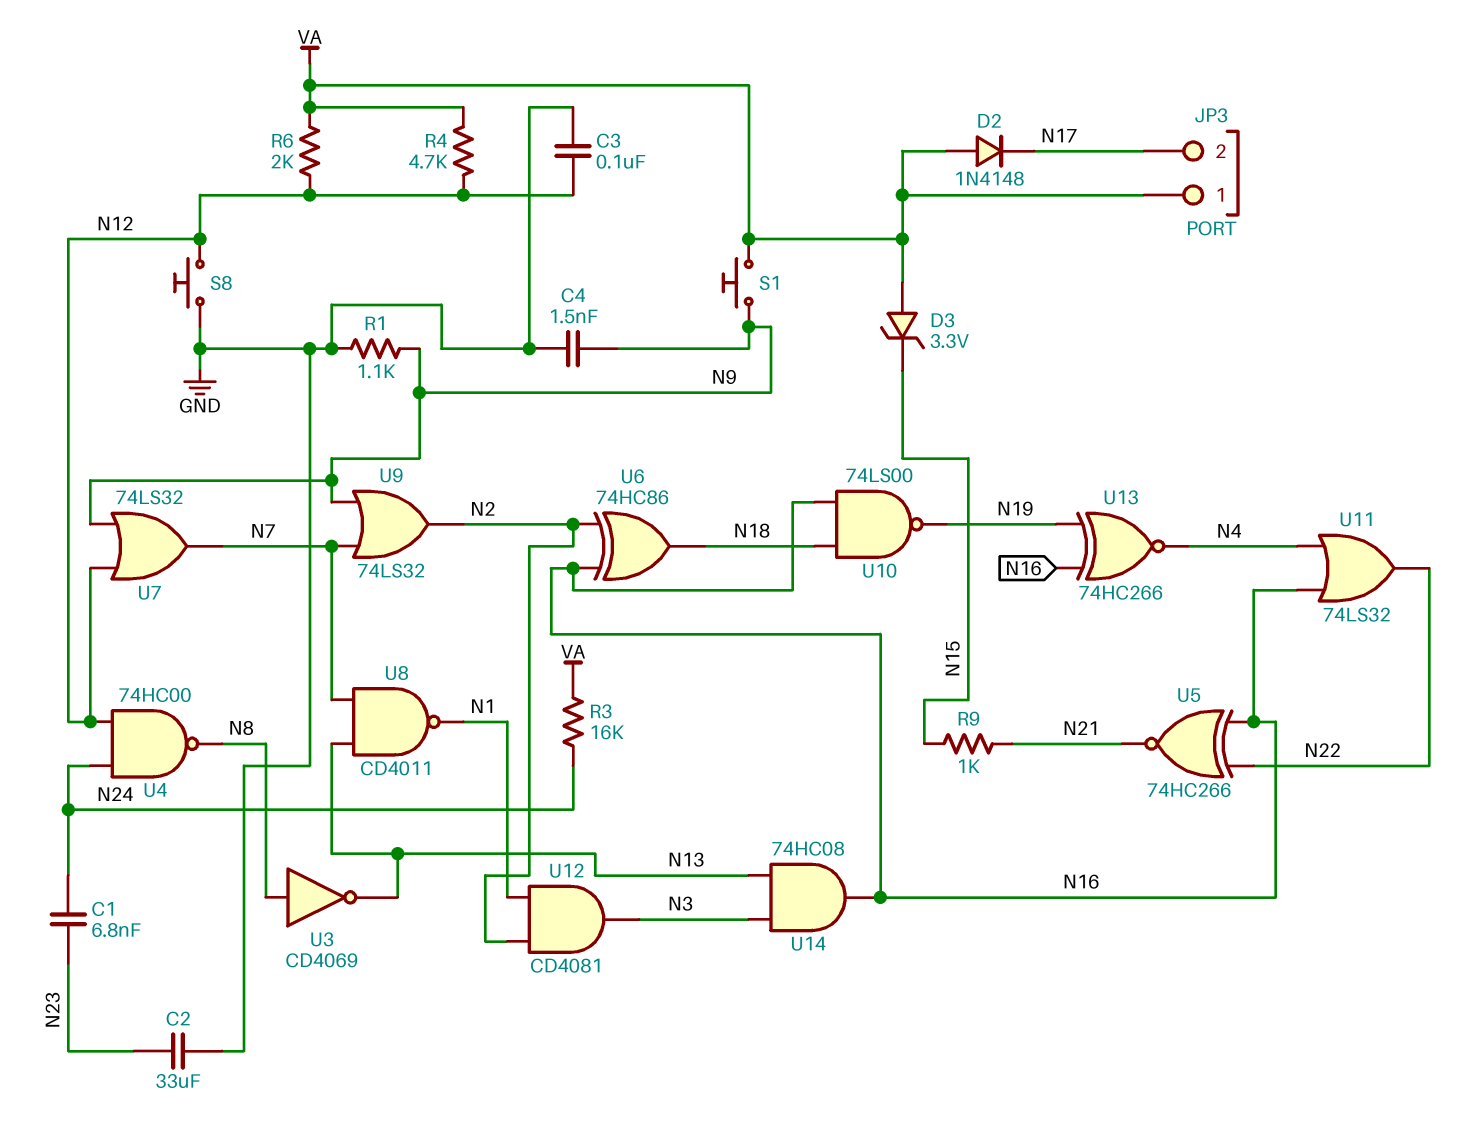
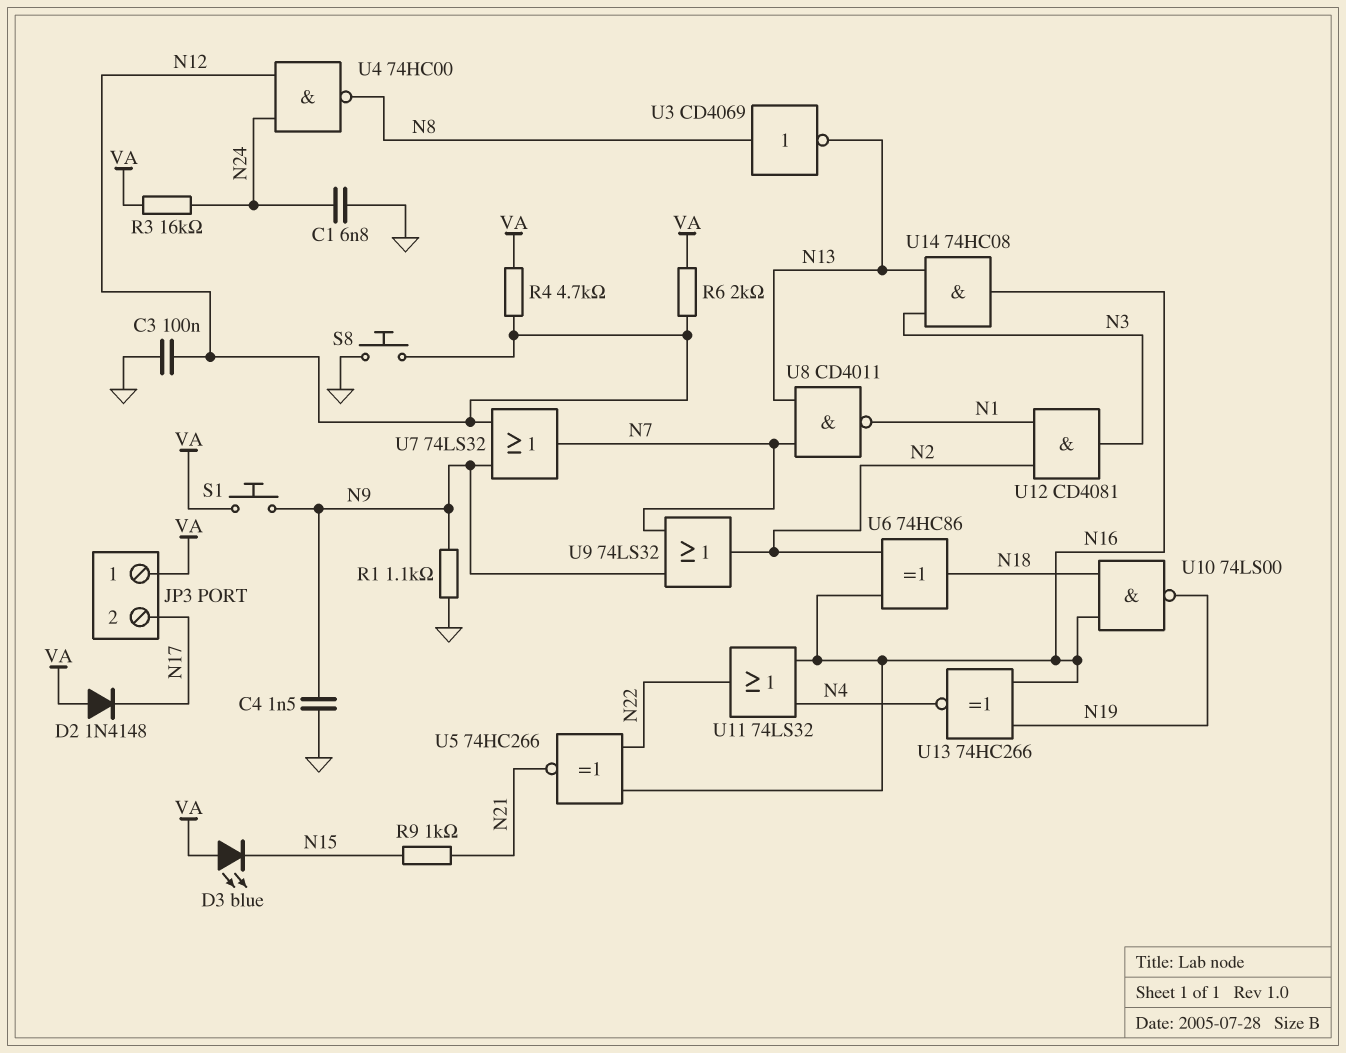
C1: 6.8nF (N23, N24) -> 6.8nF (GND, N24)
C2: 33uF (GND, N23) -> none
D3: zener 3.3V (A VA, K N15) -> LED blue (A VA, K N15)

